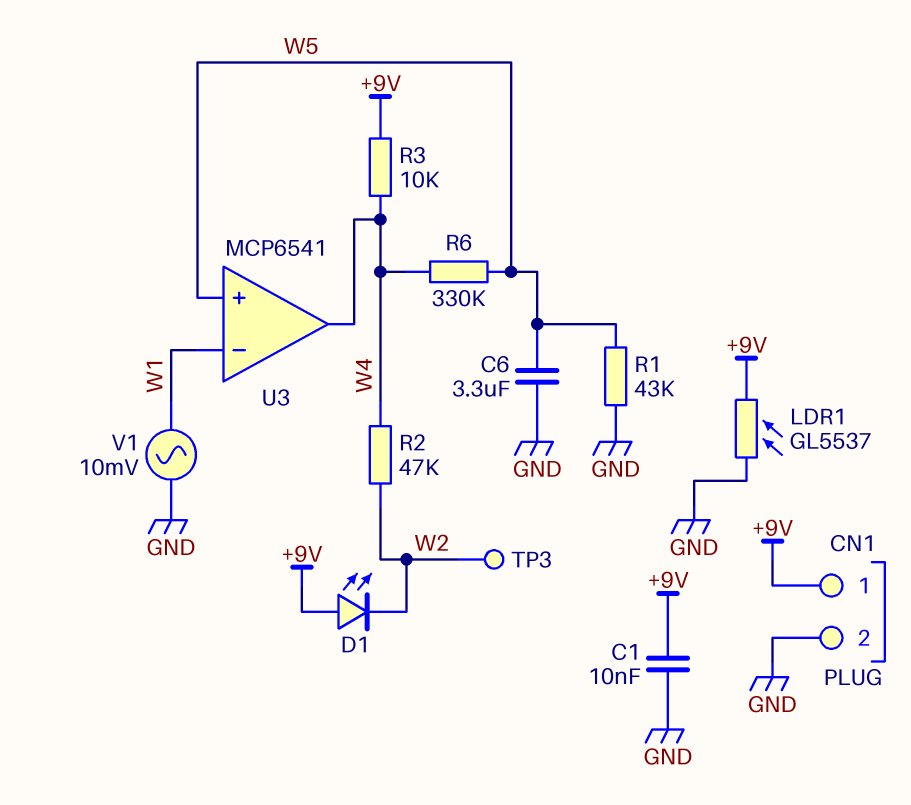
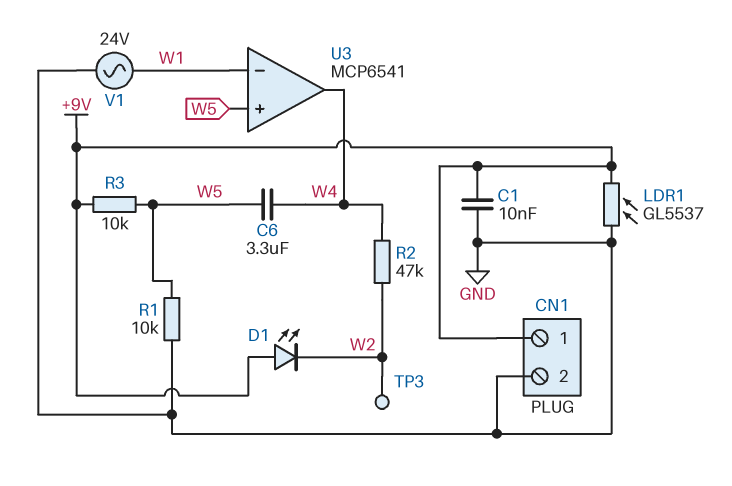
C6: 3.3uF (GND, W5) -> 3.3uF (W4, W5)
R1: 43k (GND, W5) -> 10k (GND, W5)
R3: 10k (+9V, W4) -> 10k (+9V, W5)
R6: 330k (W4, W5) -> none
V1: AC 10mV (GND, W1) -> AC 24V (GND, W1)

